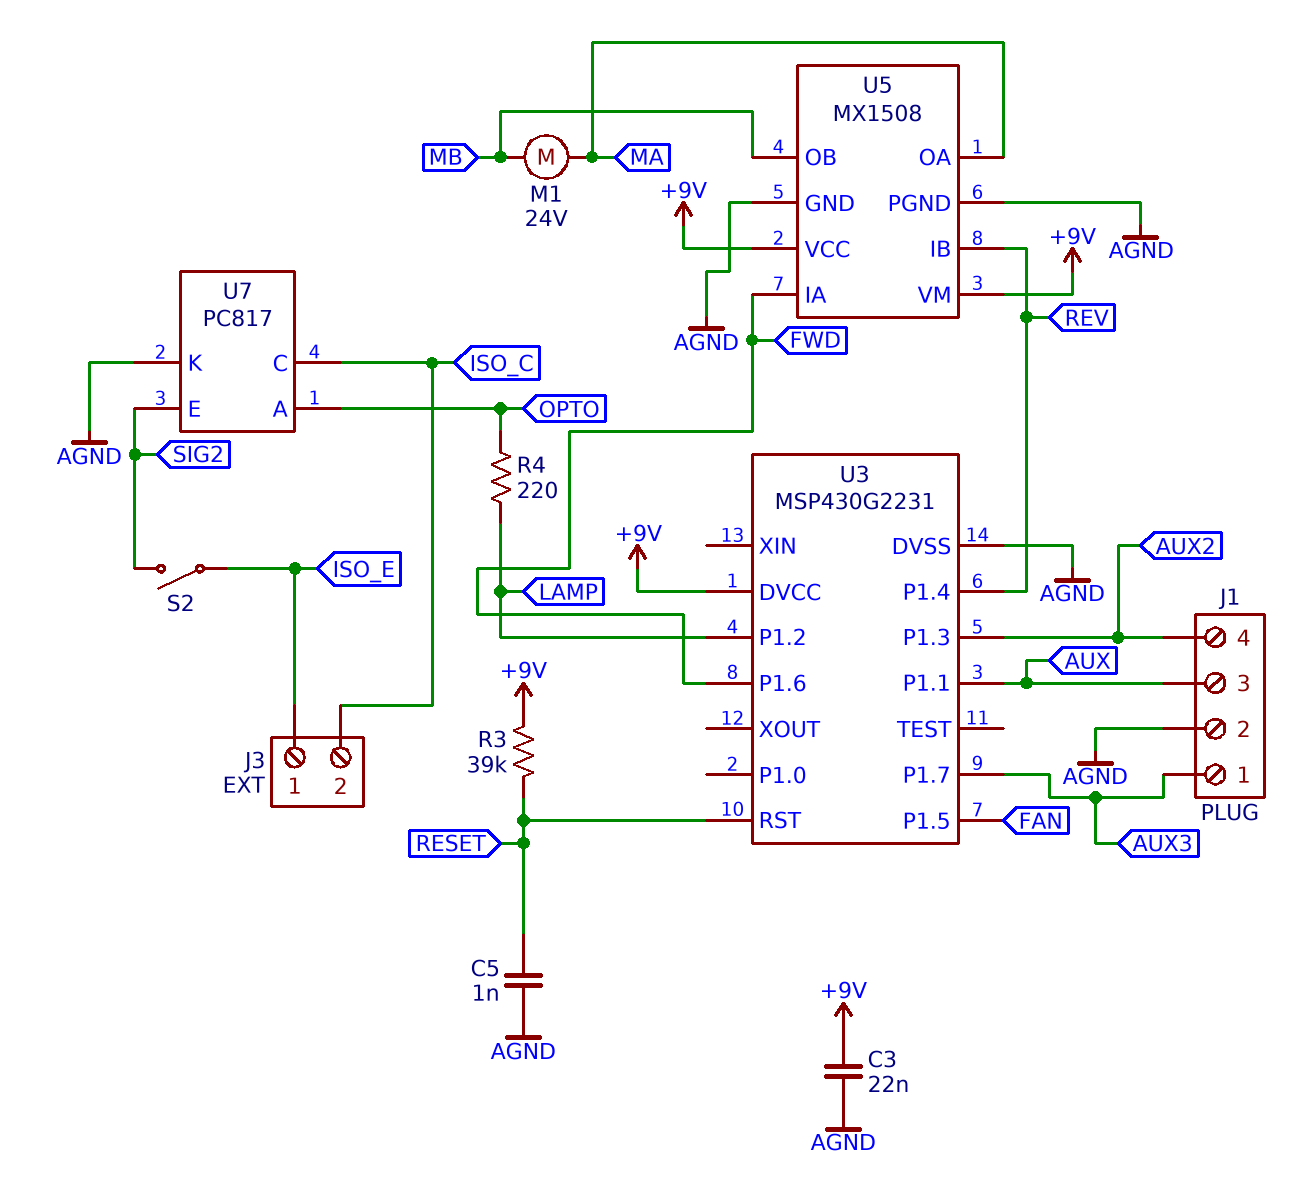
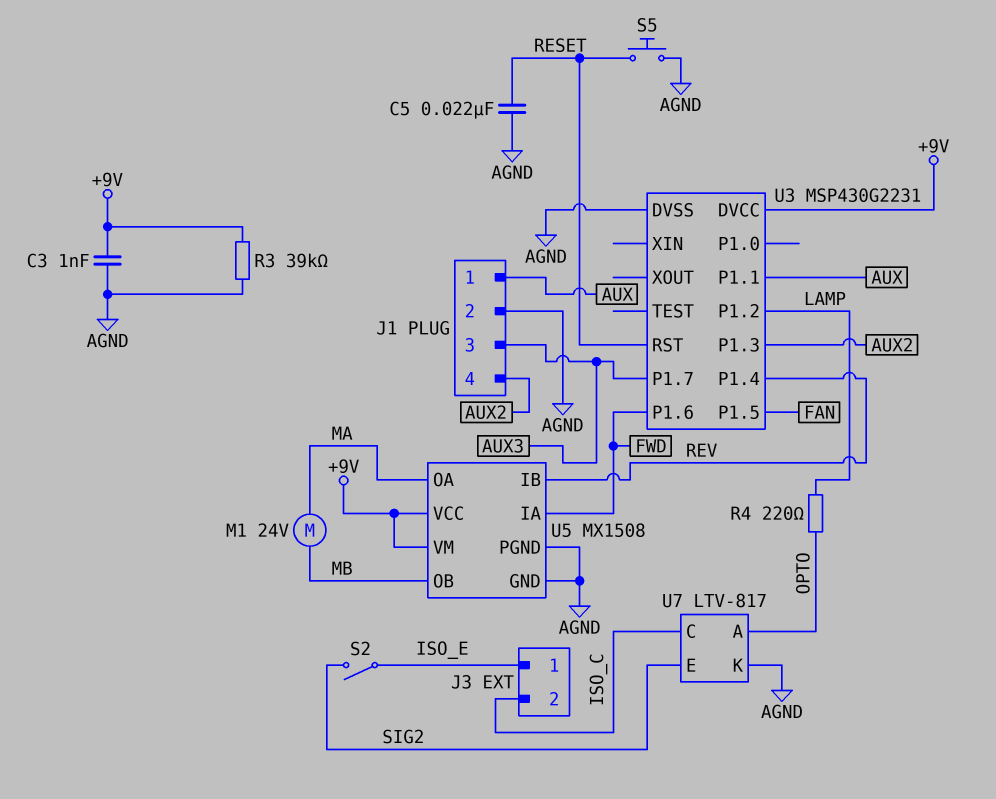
C3: 22nF (+9V, AGND) -> 1nF (+9V, AGND)
C5: 1nF (AGND, RESET) -> 22nF (AGND, RESET)
J1 pin 1: AUX3 -> AUX
J1 pin 3: AUX -> AUX3
R3: 39k (+9V, RESET) -> 39k (+9V, AGND)
S5: none -> button (AGND, RESET)
U7: PC817 -> LTV-817

